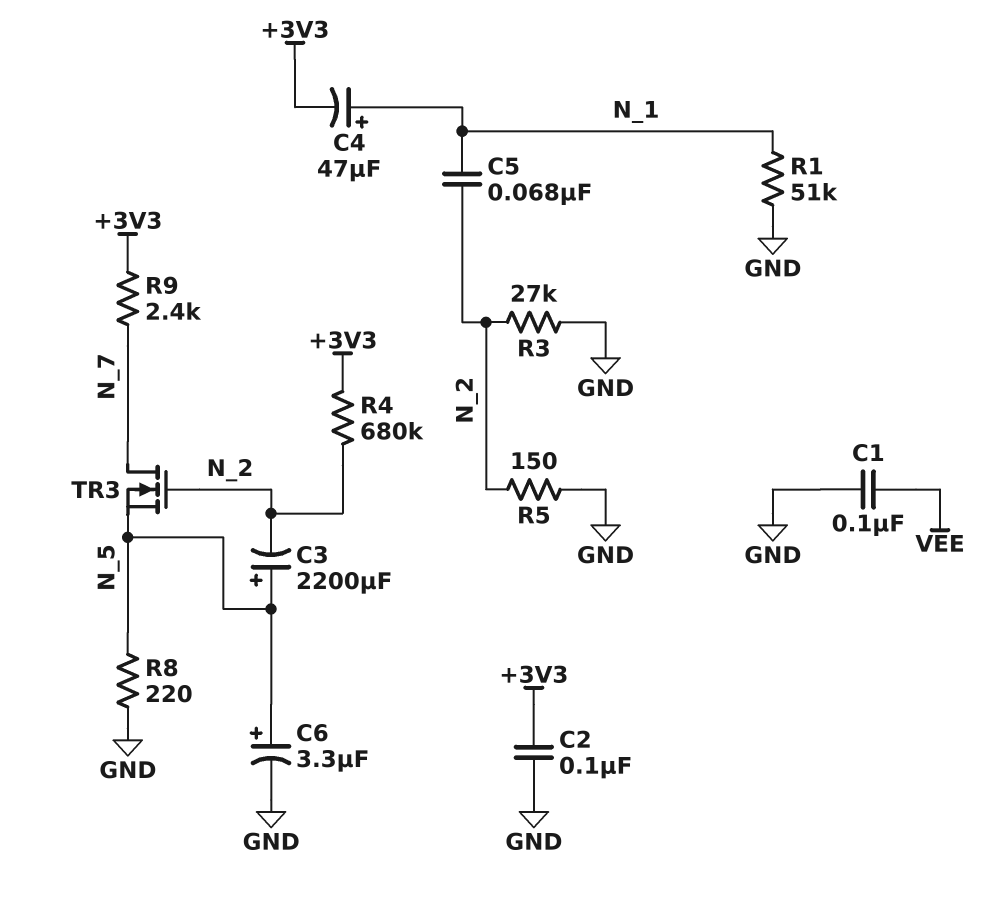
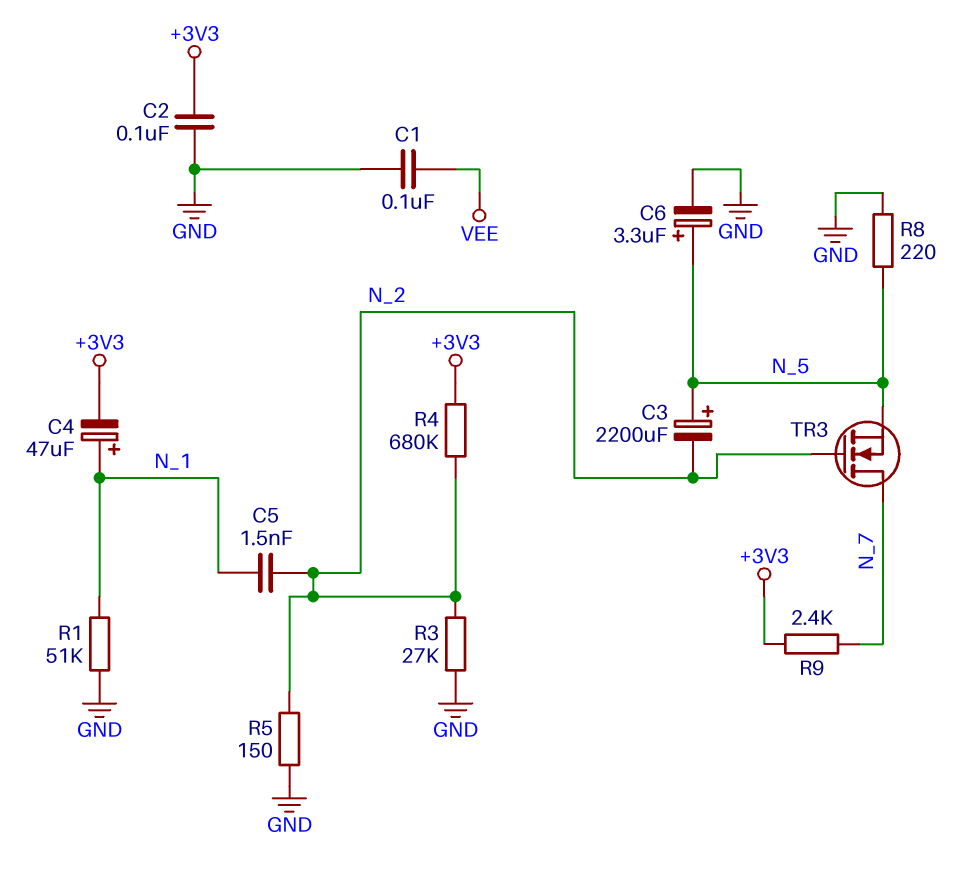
C5: 68nF (N_1, N_2) -> 1.5nF (N_1, N_2)

